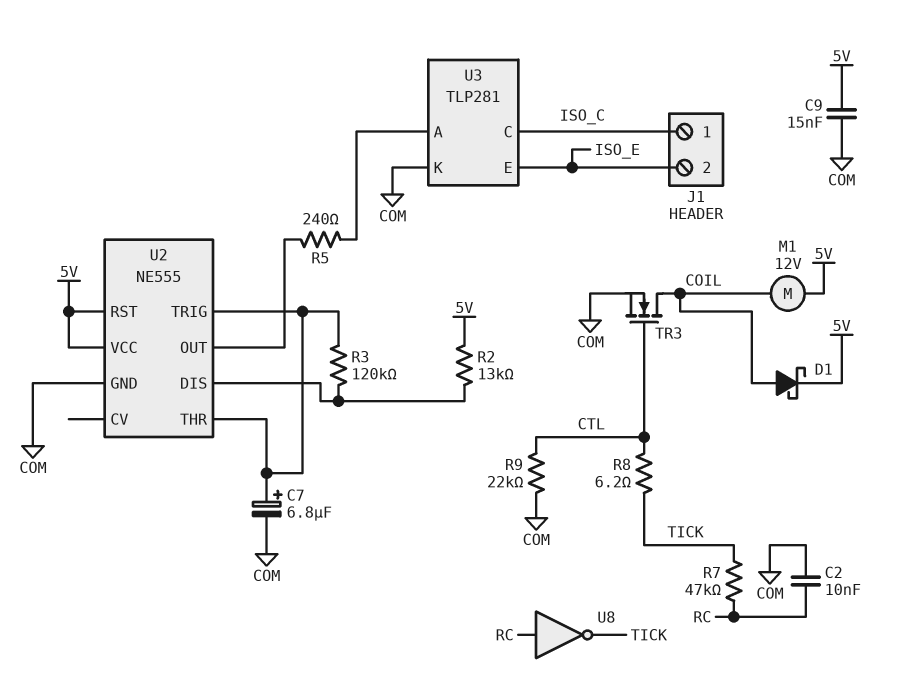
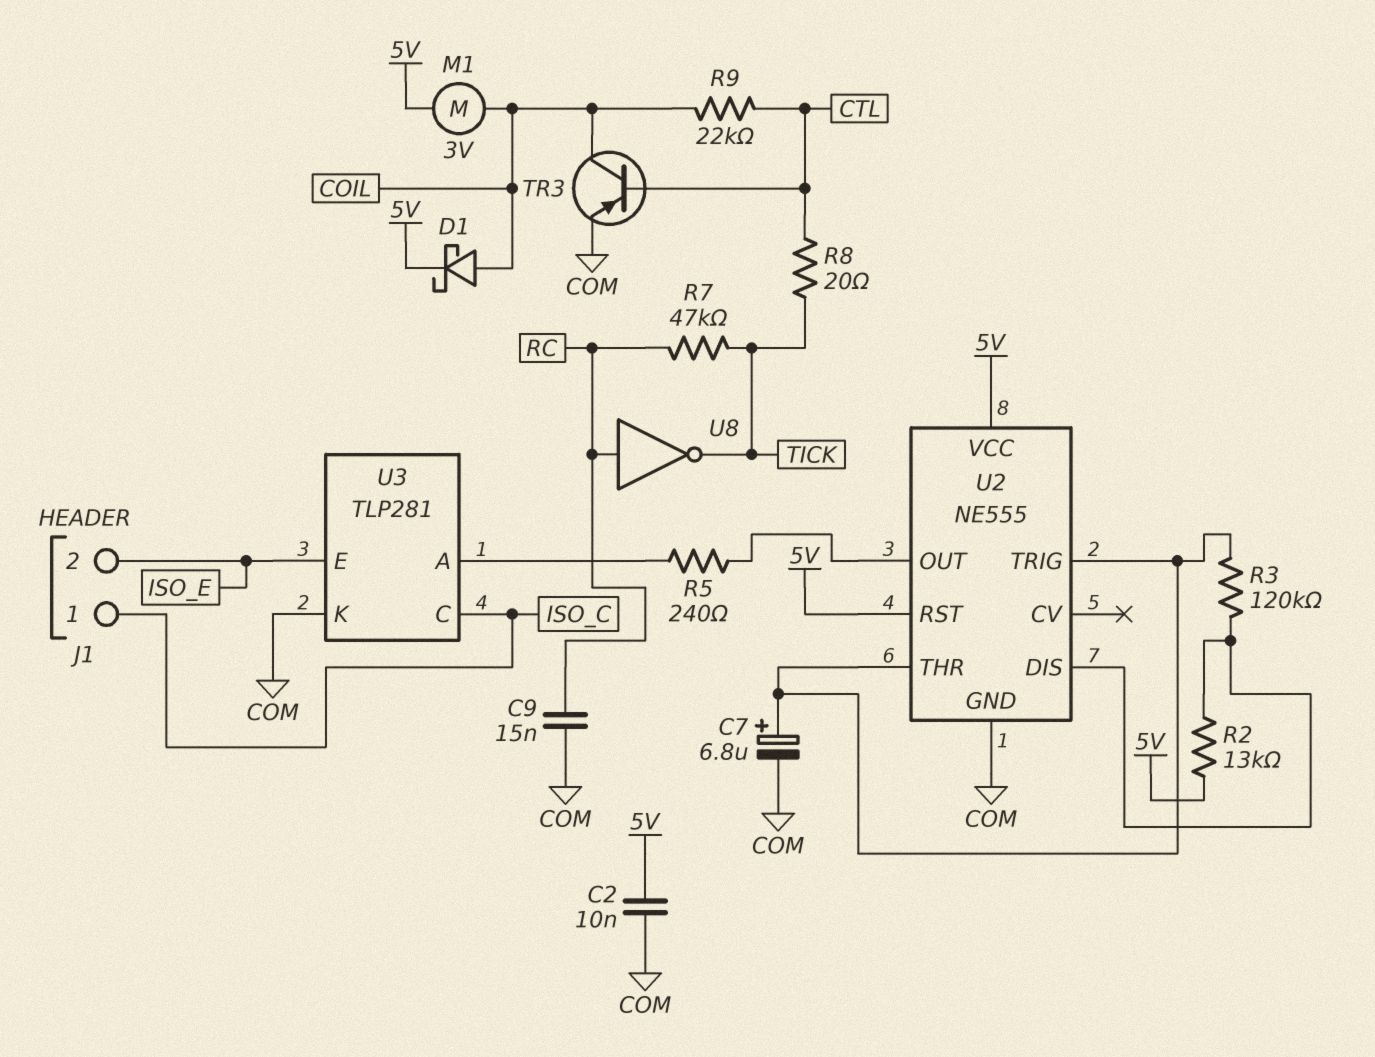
C2: 10nF (COM, RC) -> 10nF (5V, COM)
C9: 15nF (5V, COM) -> 15nF (COM, RC)
M1: motor 12V (5V, COIL) -> motor 3V (5V, COIL)
R8: 6.2 (CTL, TICK) -> 20 (CTL, TICK)
R9: 22k (COM, CTL) -> 22k (COIL, CTL)
TR3: NMOS (G CTL, D COIL, S COM) -> PNP (B CTL, C COIL, E COM)

